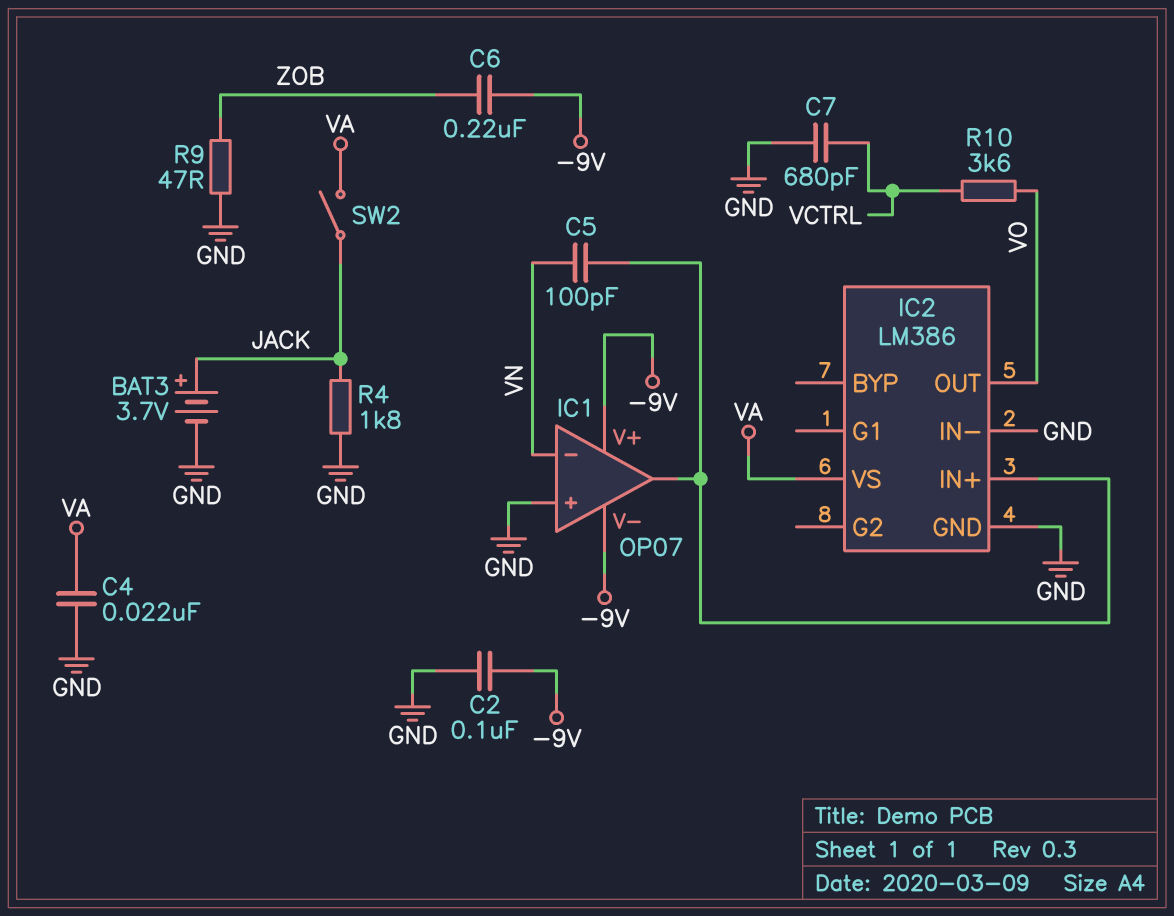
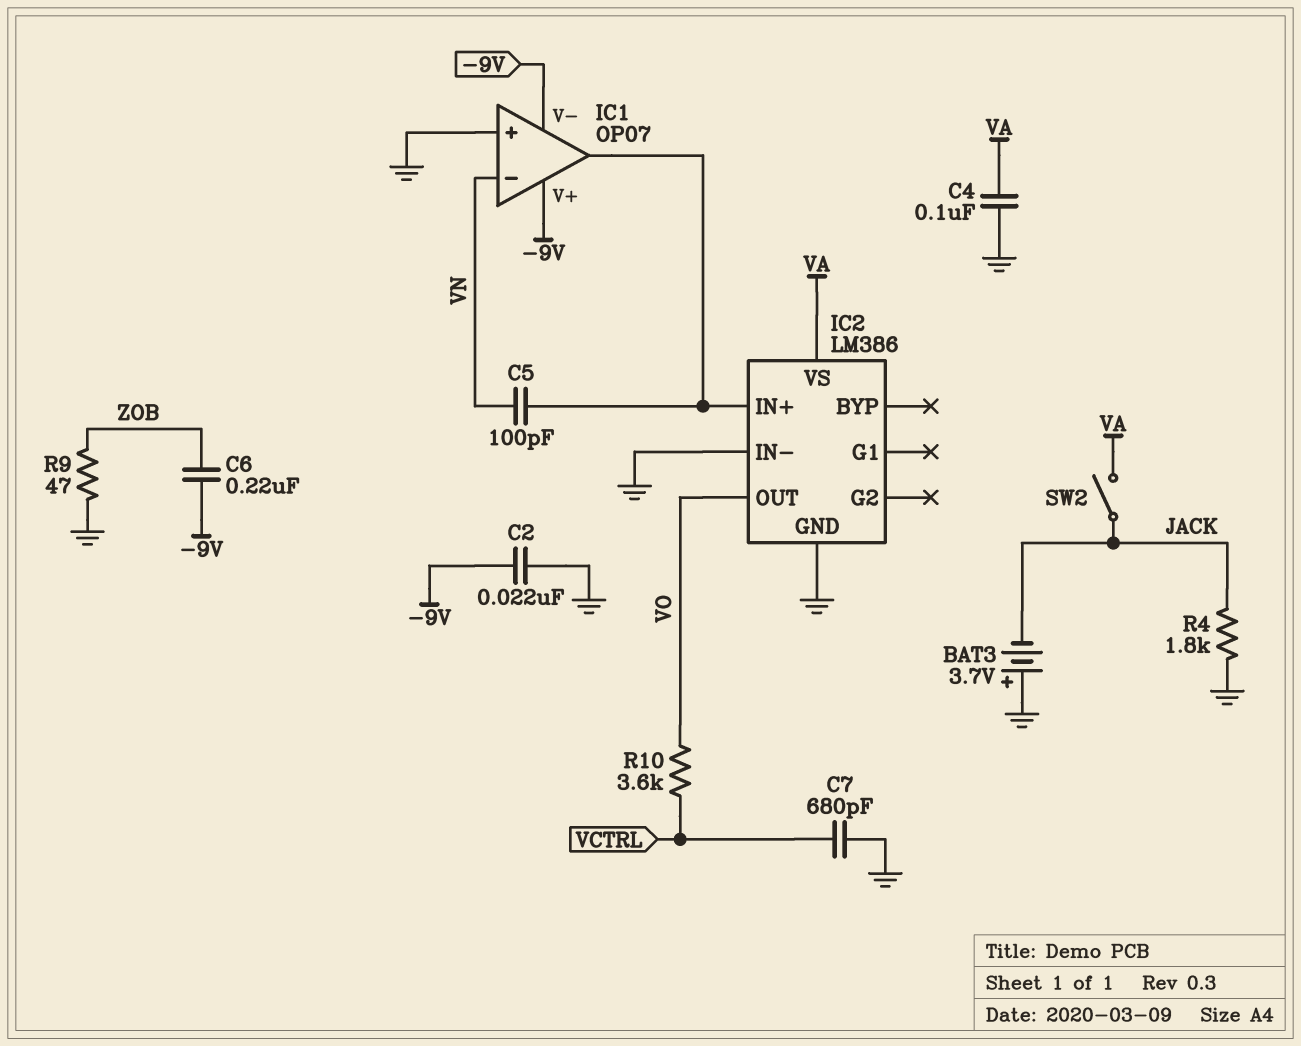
BAT3: 3.7V (plus JACK, minus GND) -> 3.7V (plus GND, minus JACK)
C2: 100nF (-9V, GND) -> 22nF (-9V, GND)
C4: 22nF (GND, VA) -> 100nF (GND, VA)

